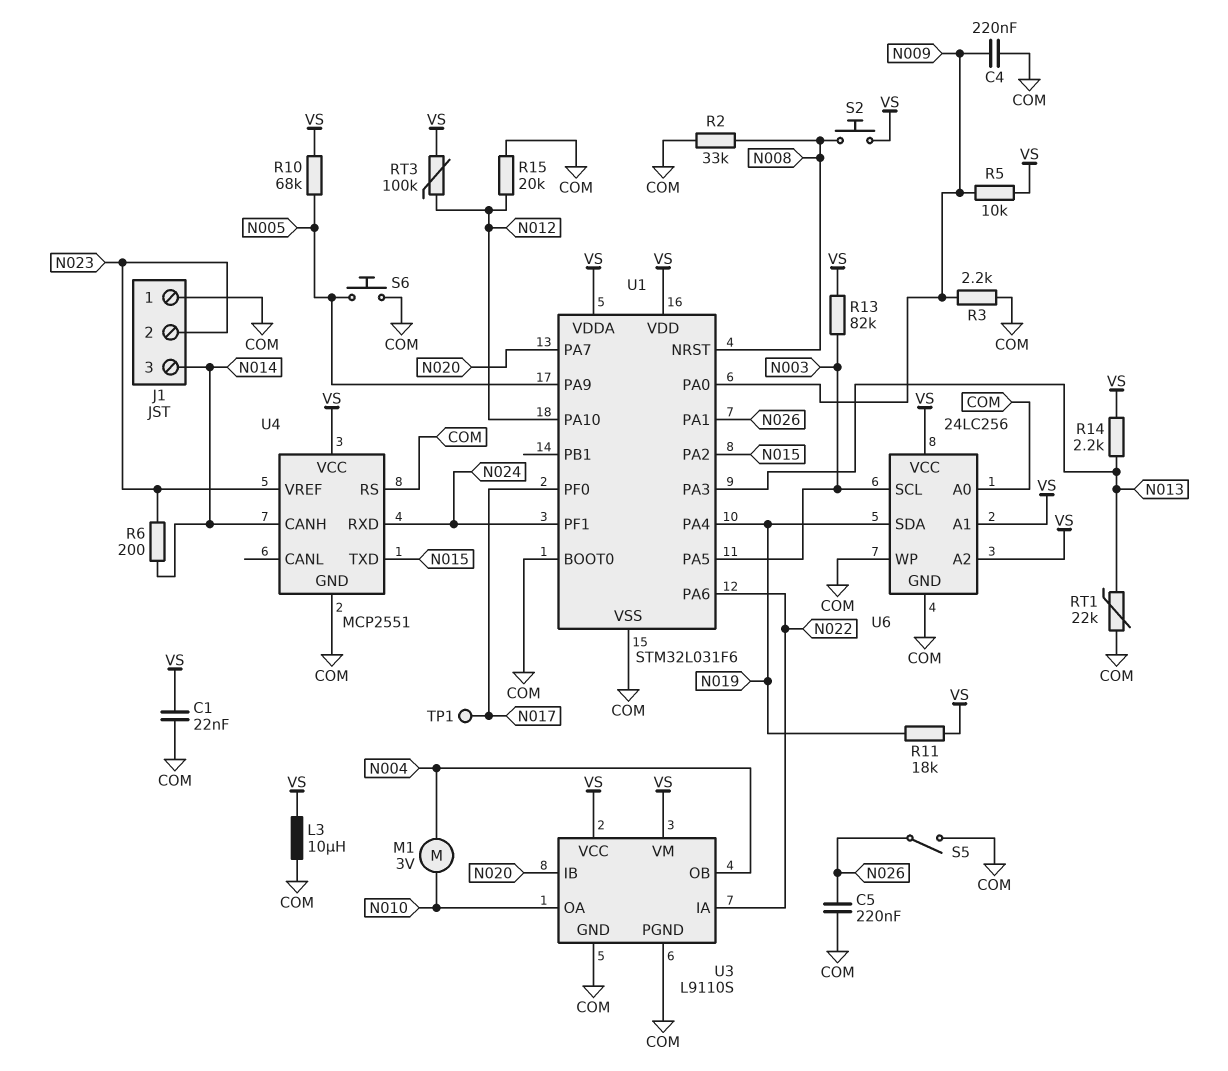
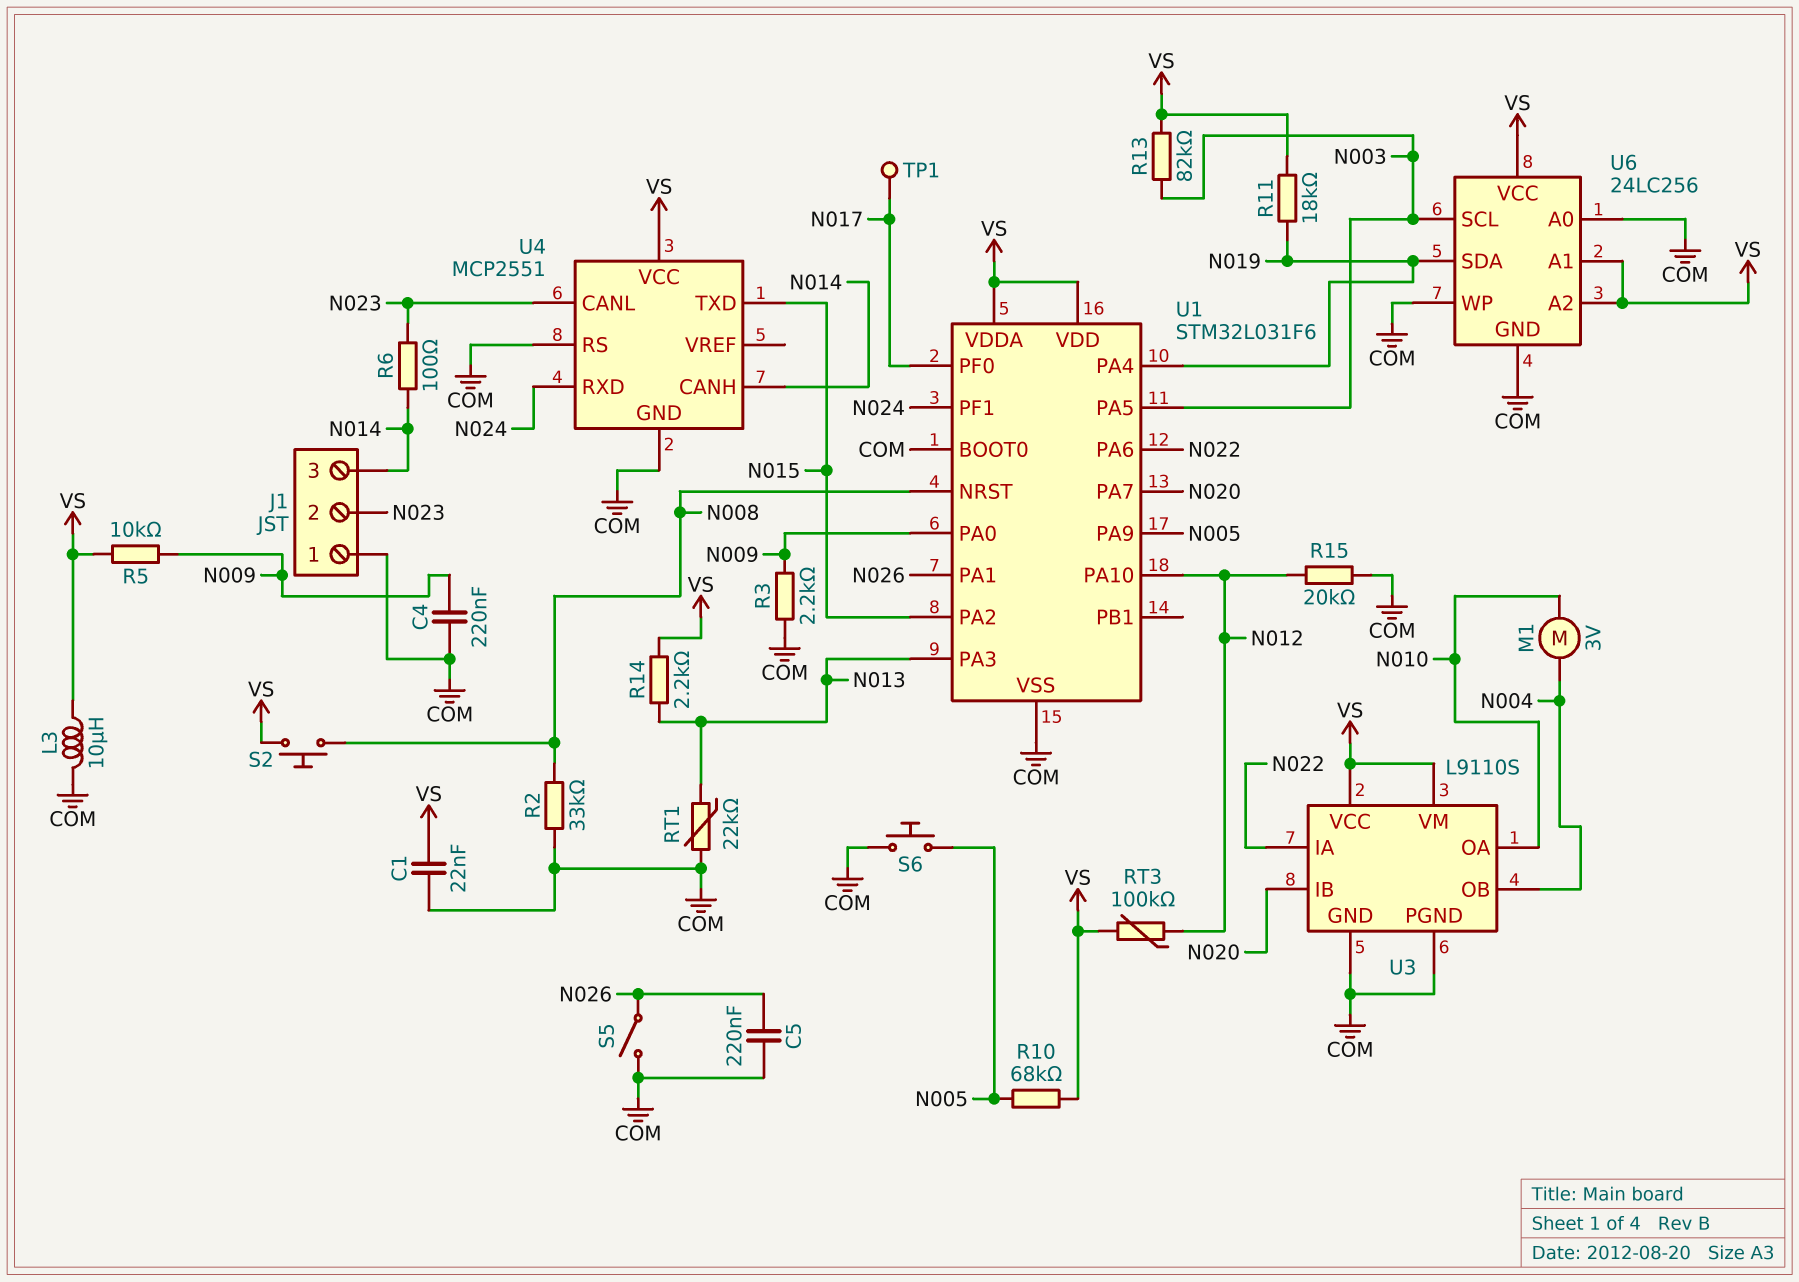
R6: 200 (N014, N023) -> 100 (N014, N023)
U4 pin CANL: none -> N023
U4 pin VREF: N023 -> none

